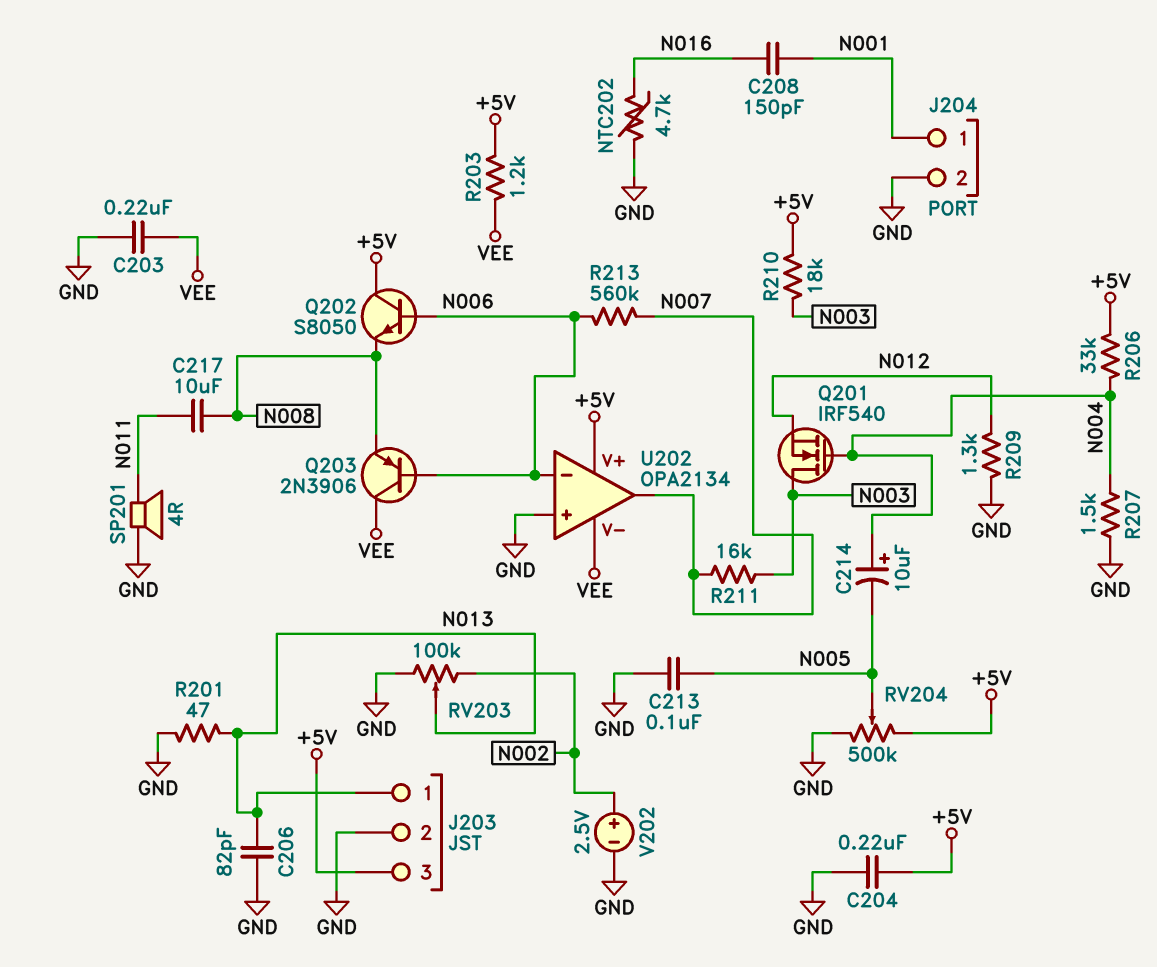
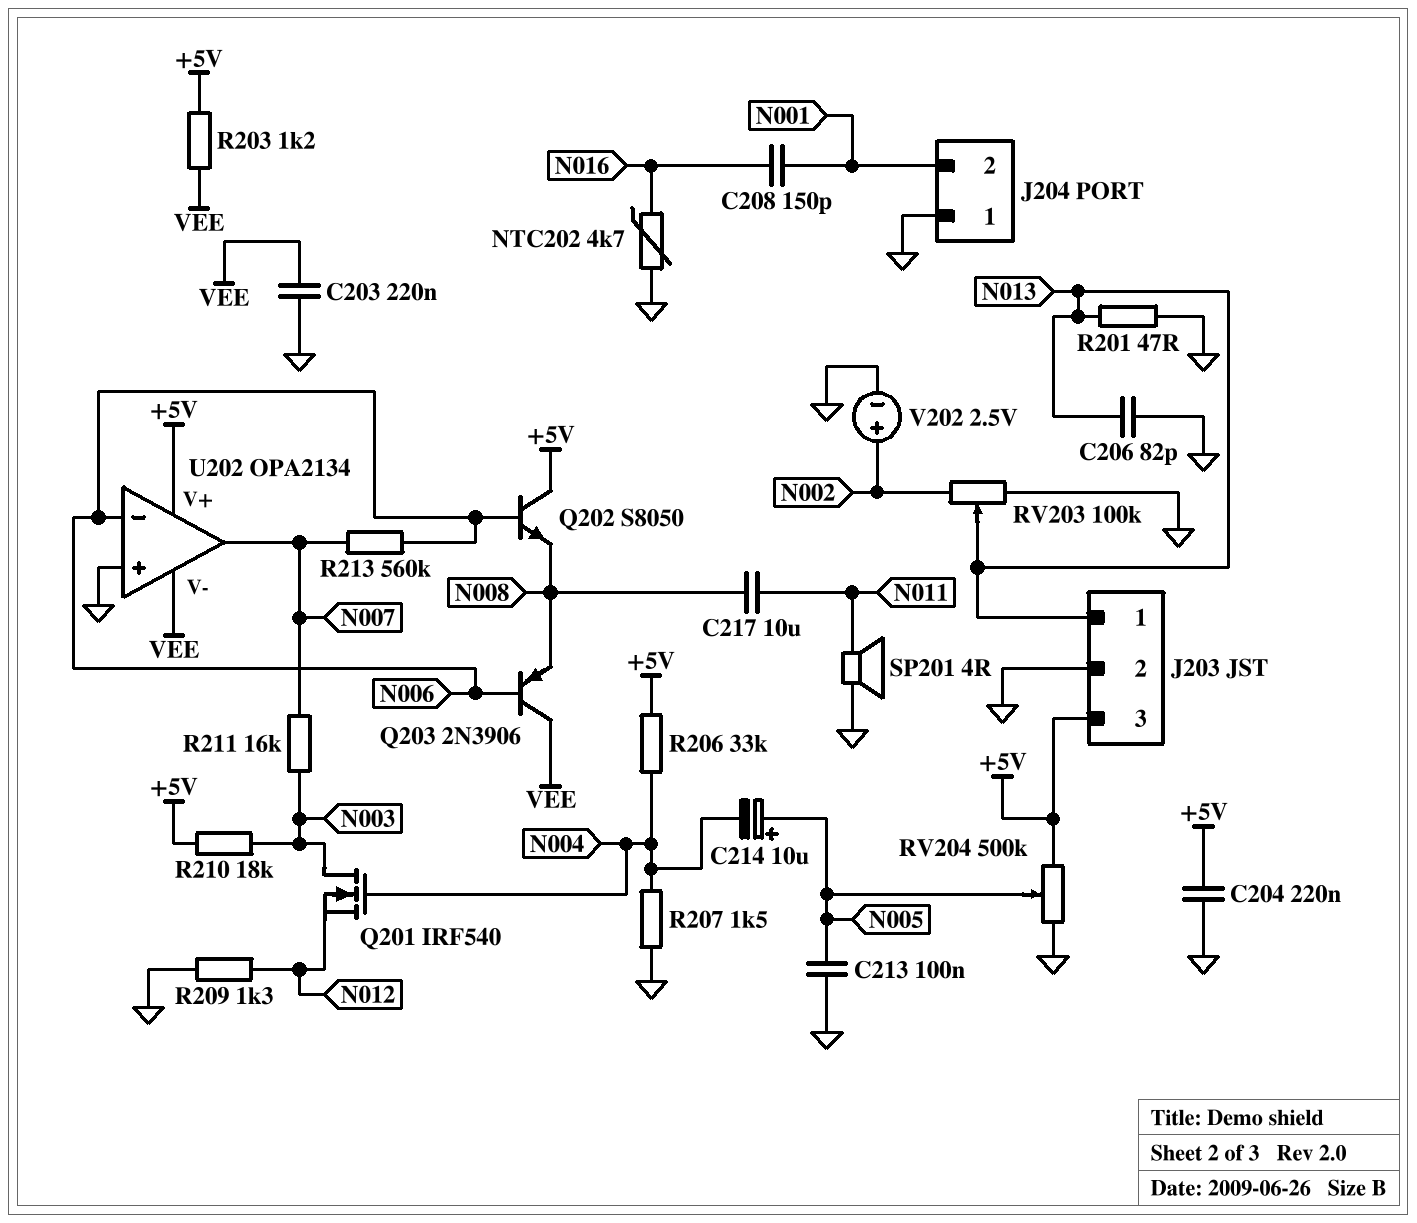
C214: 10uF (plus N004, minus N005) -> 10uF (plus N005, minus N004)
J204 pin 1: N001 -> GND
J204 pin 2: GND -> N001

